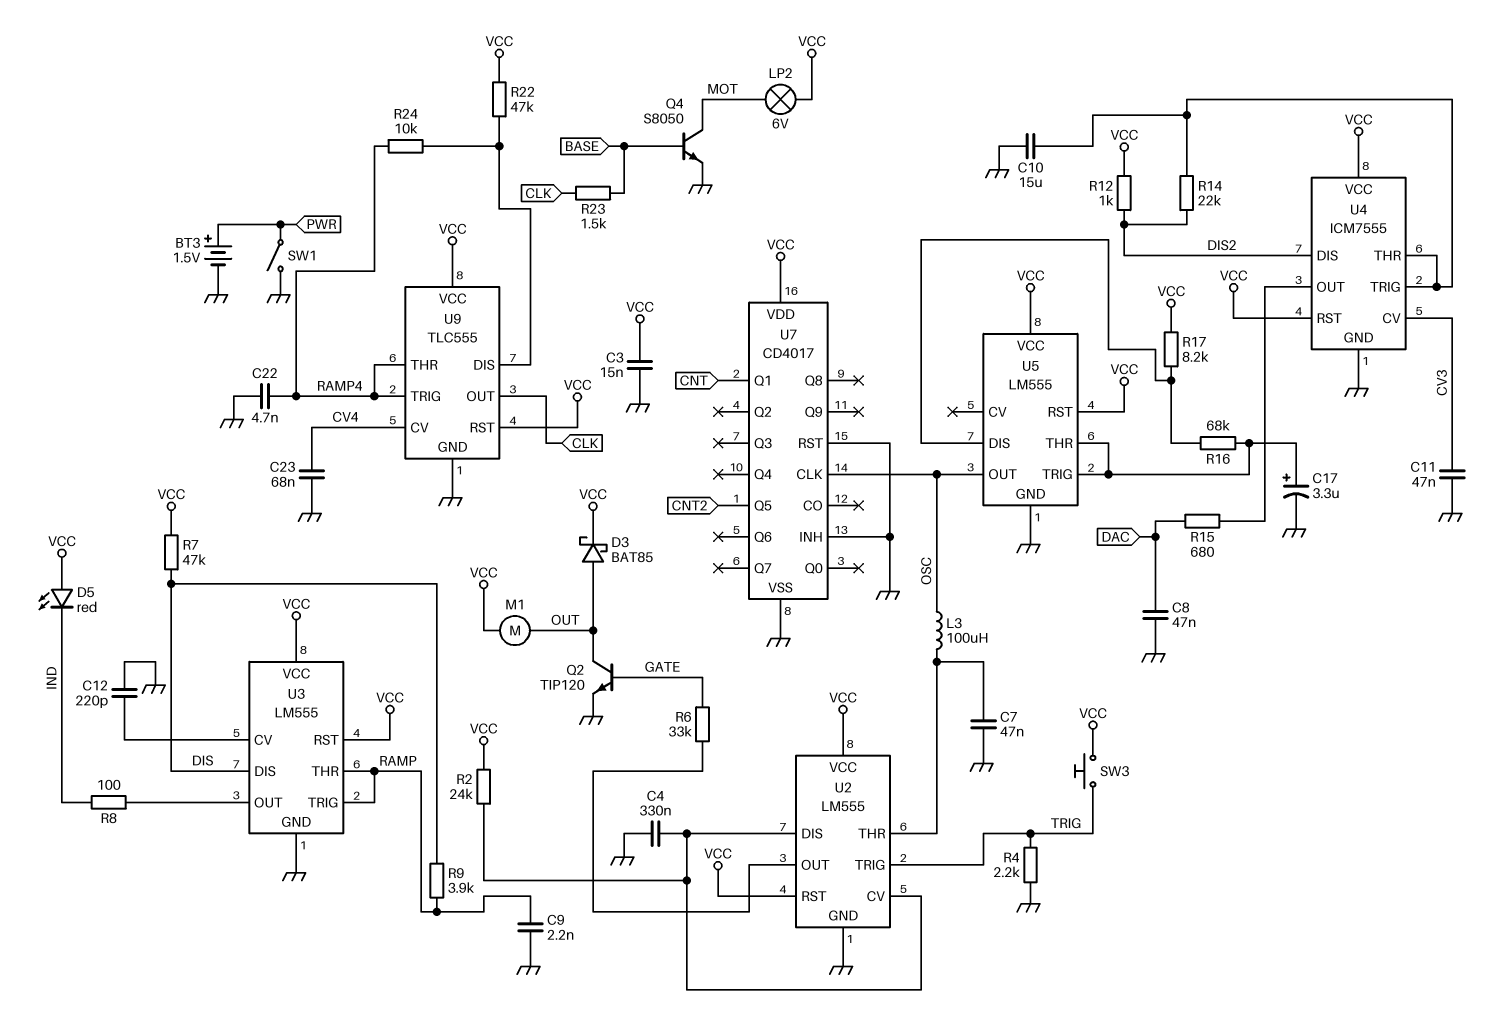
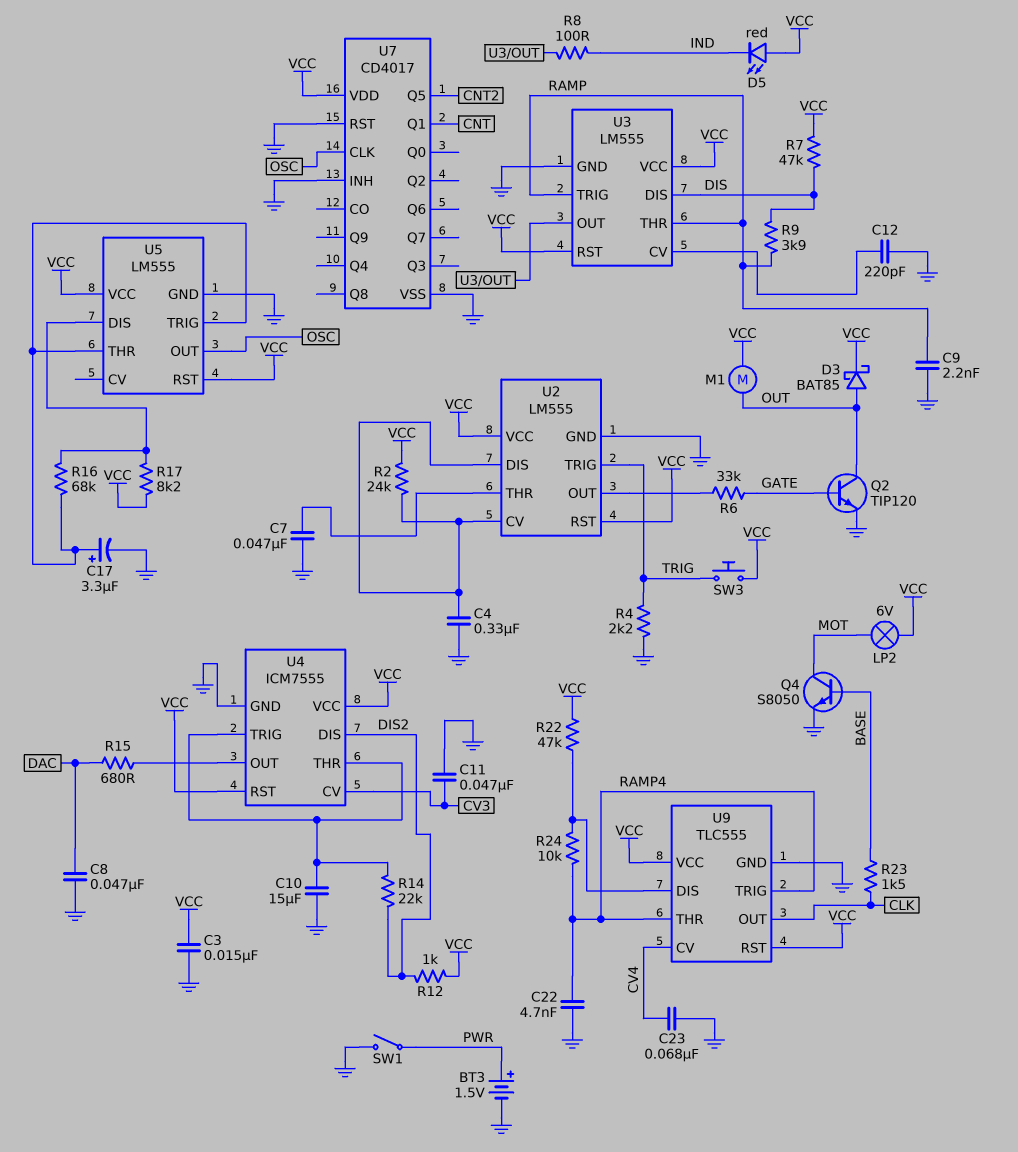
L3: 100uH (OSC, U2/THR) -> none

